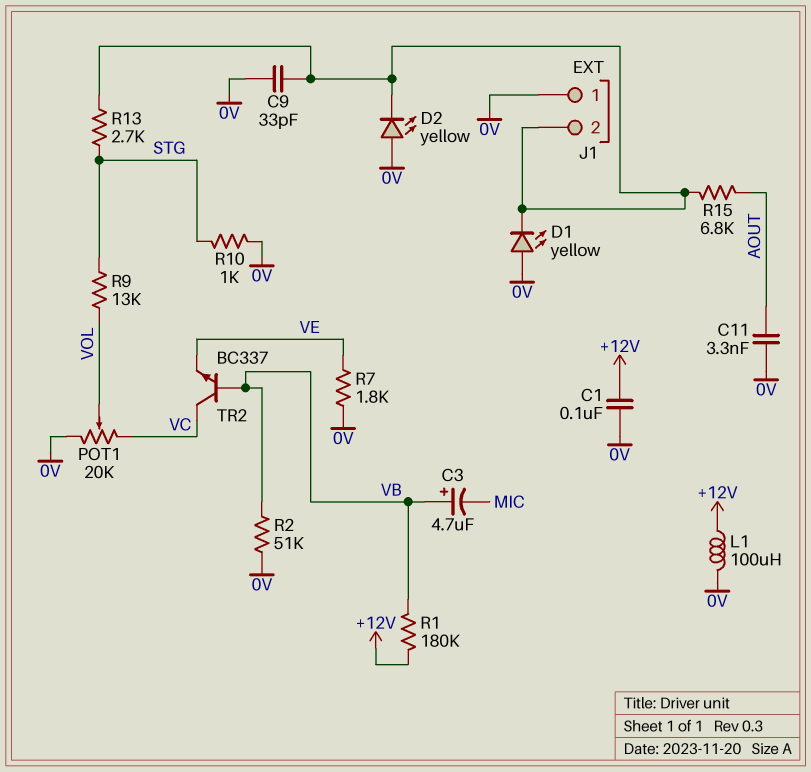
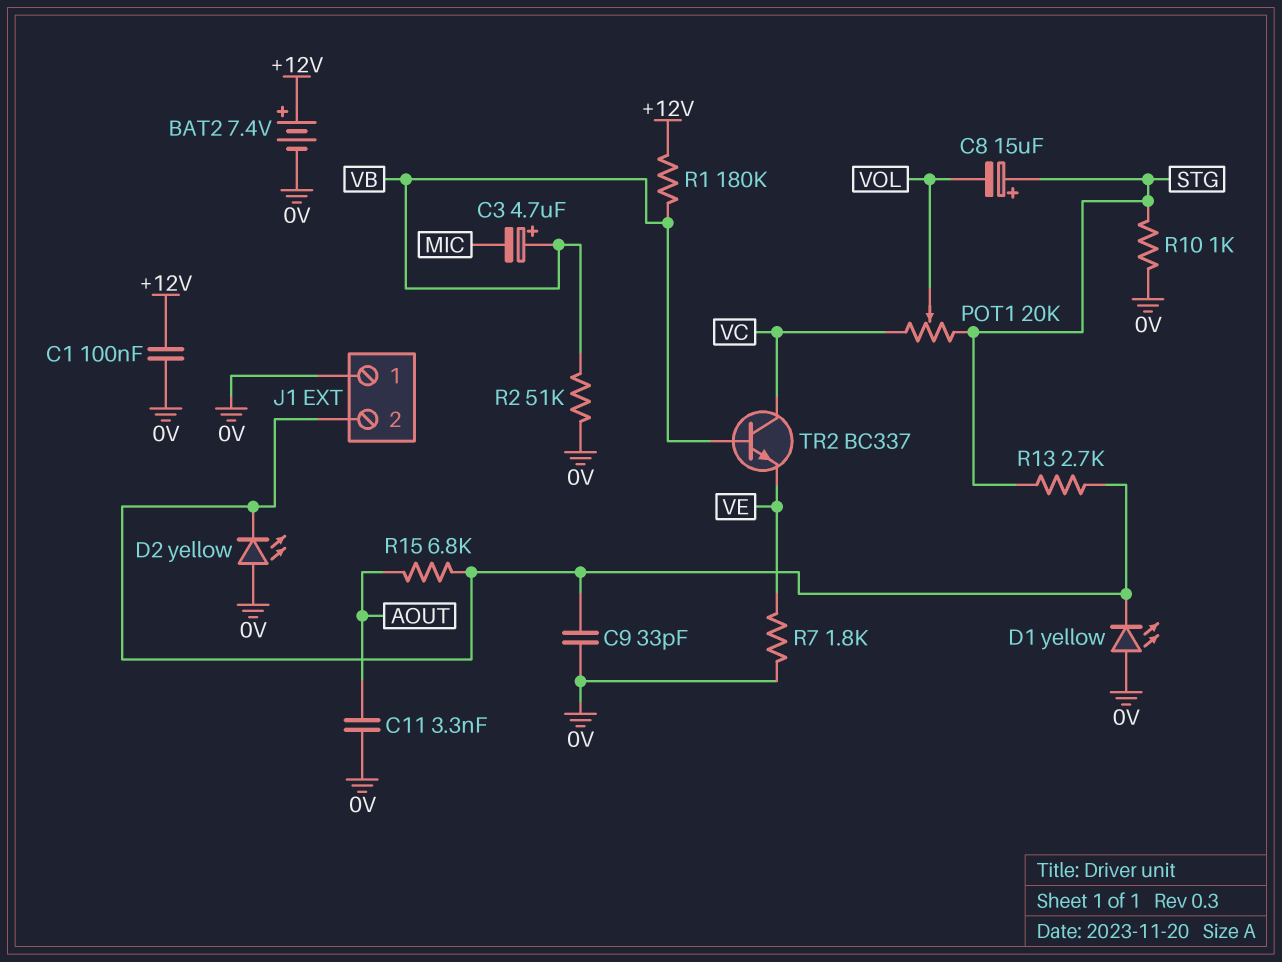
BAT2: none -> 7.4V (plus +12V, minus 0V)
C8: none -> 15uF (plus STG, minus VOL)
L1: 100uH (+12V, 0V) -> none
POT1: 20k (0V, VC, wiper VOL) -> 20k (STG, VC, wiper VOL)
R9: 13k (STG, VOL) -> none

